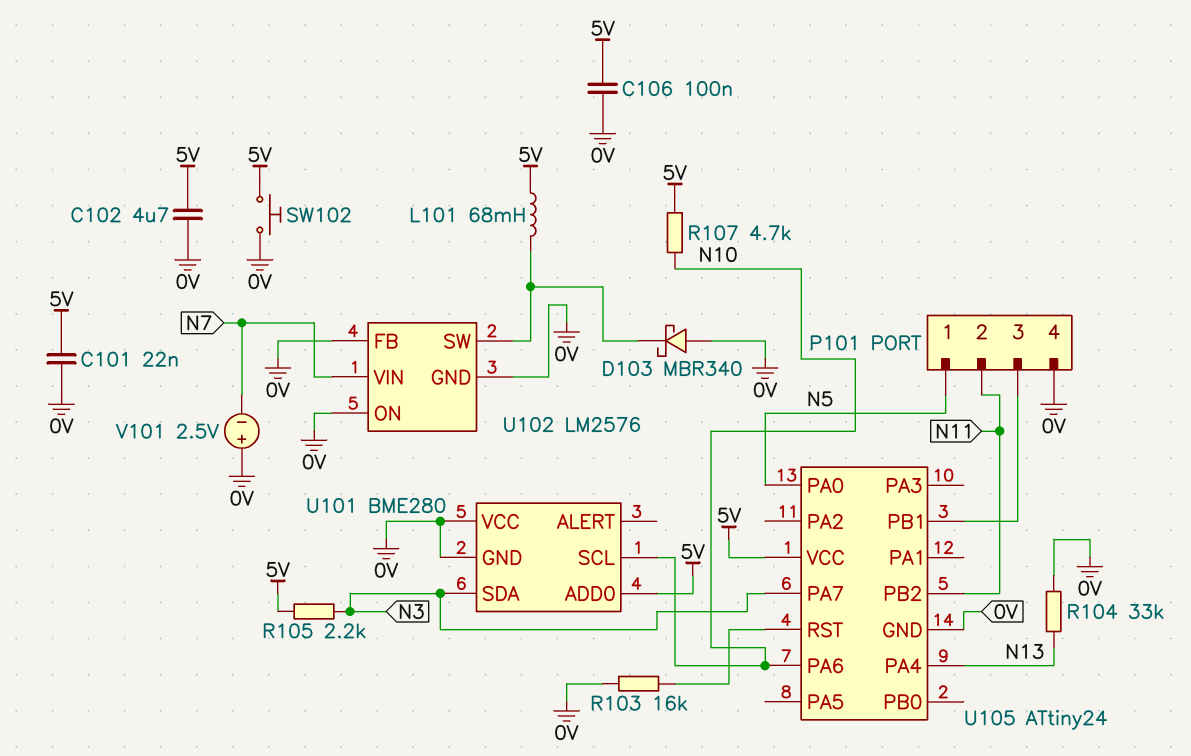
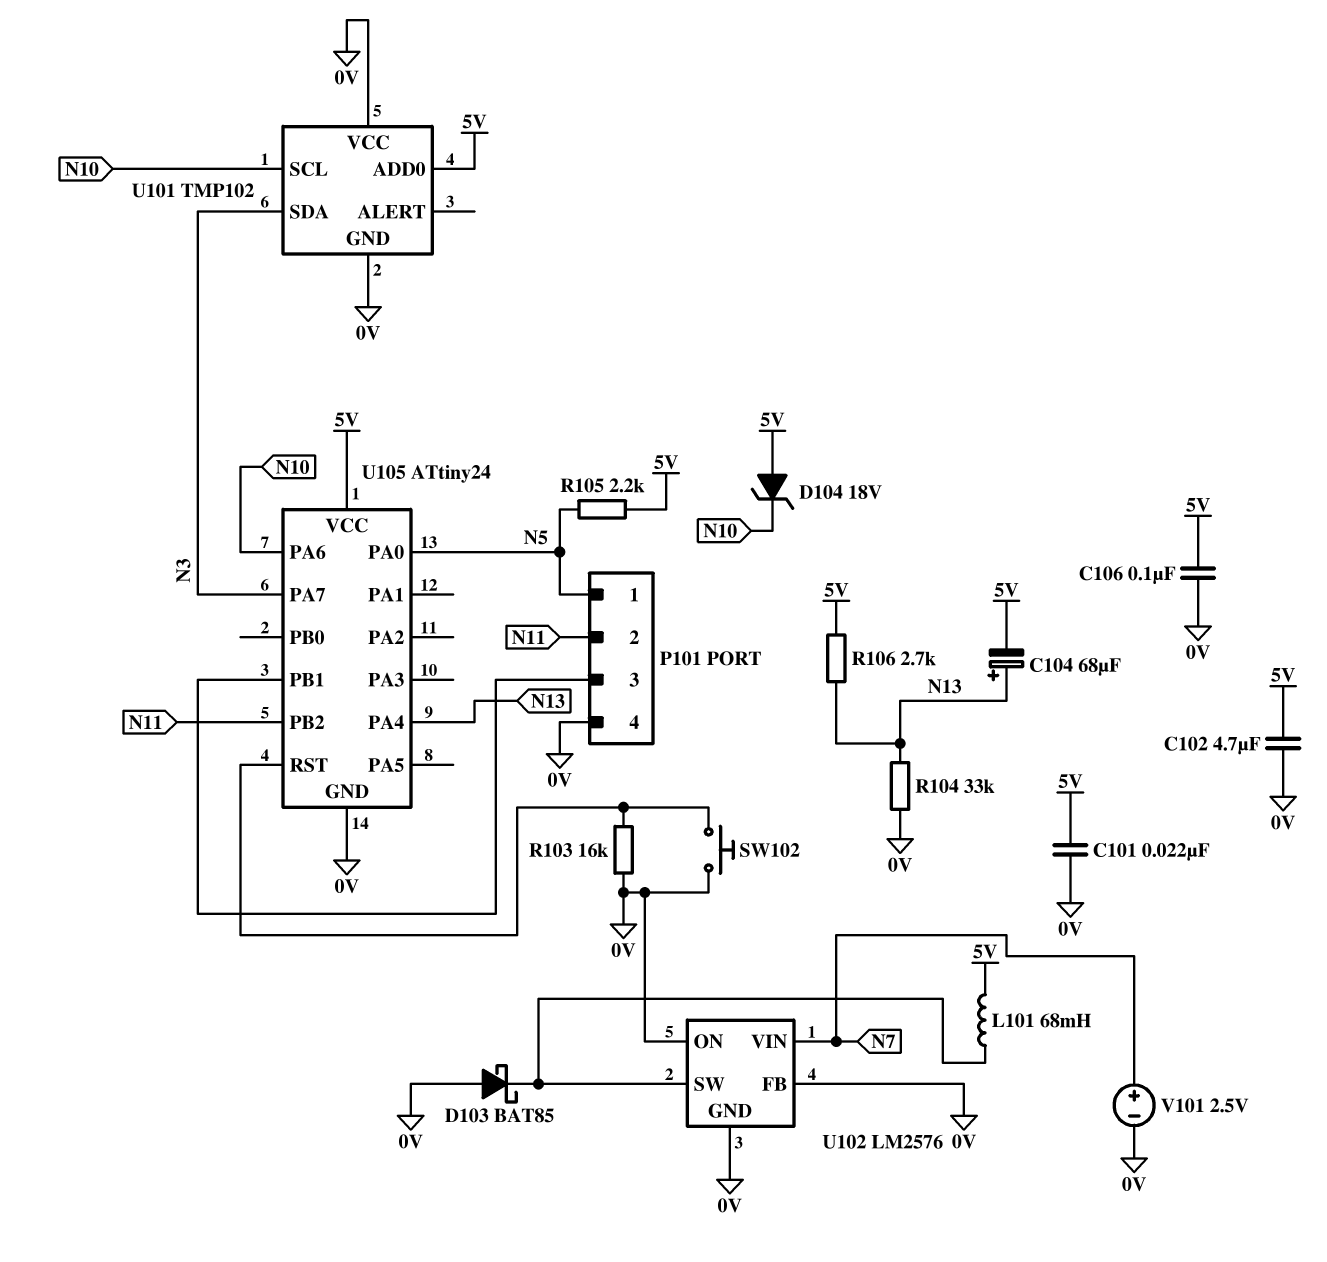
C104: none -> 68uF (plus N13, minus 5V)
D103: schottky MBR340 (A 0V, K U102/SW) -> schottky BAT85 (A 0V, K U102/SW)
D104: none -> zener 18V (A 5V, K N10)
R105: 2.2k (5V, N3) -> 2.2k (5V, N5)
R106: none -> 2.7k (5V, N13)
R107: 4.7k (5V, N10) -> none
SW102: button (0V, 5V) -> button (0V, U105/RST)
U101: BME280 -> TMP102
V101: 2.5V (plus 0V, minus N7) -> 2.5V (plus N7, minus 0V)

